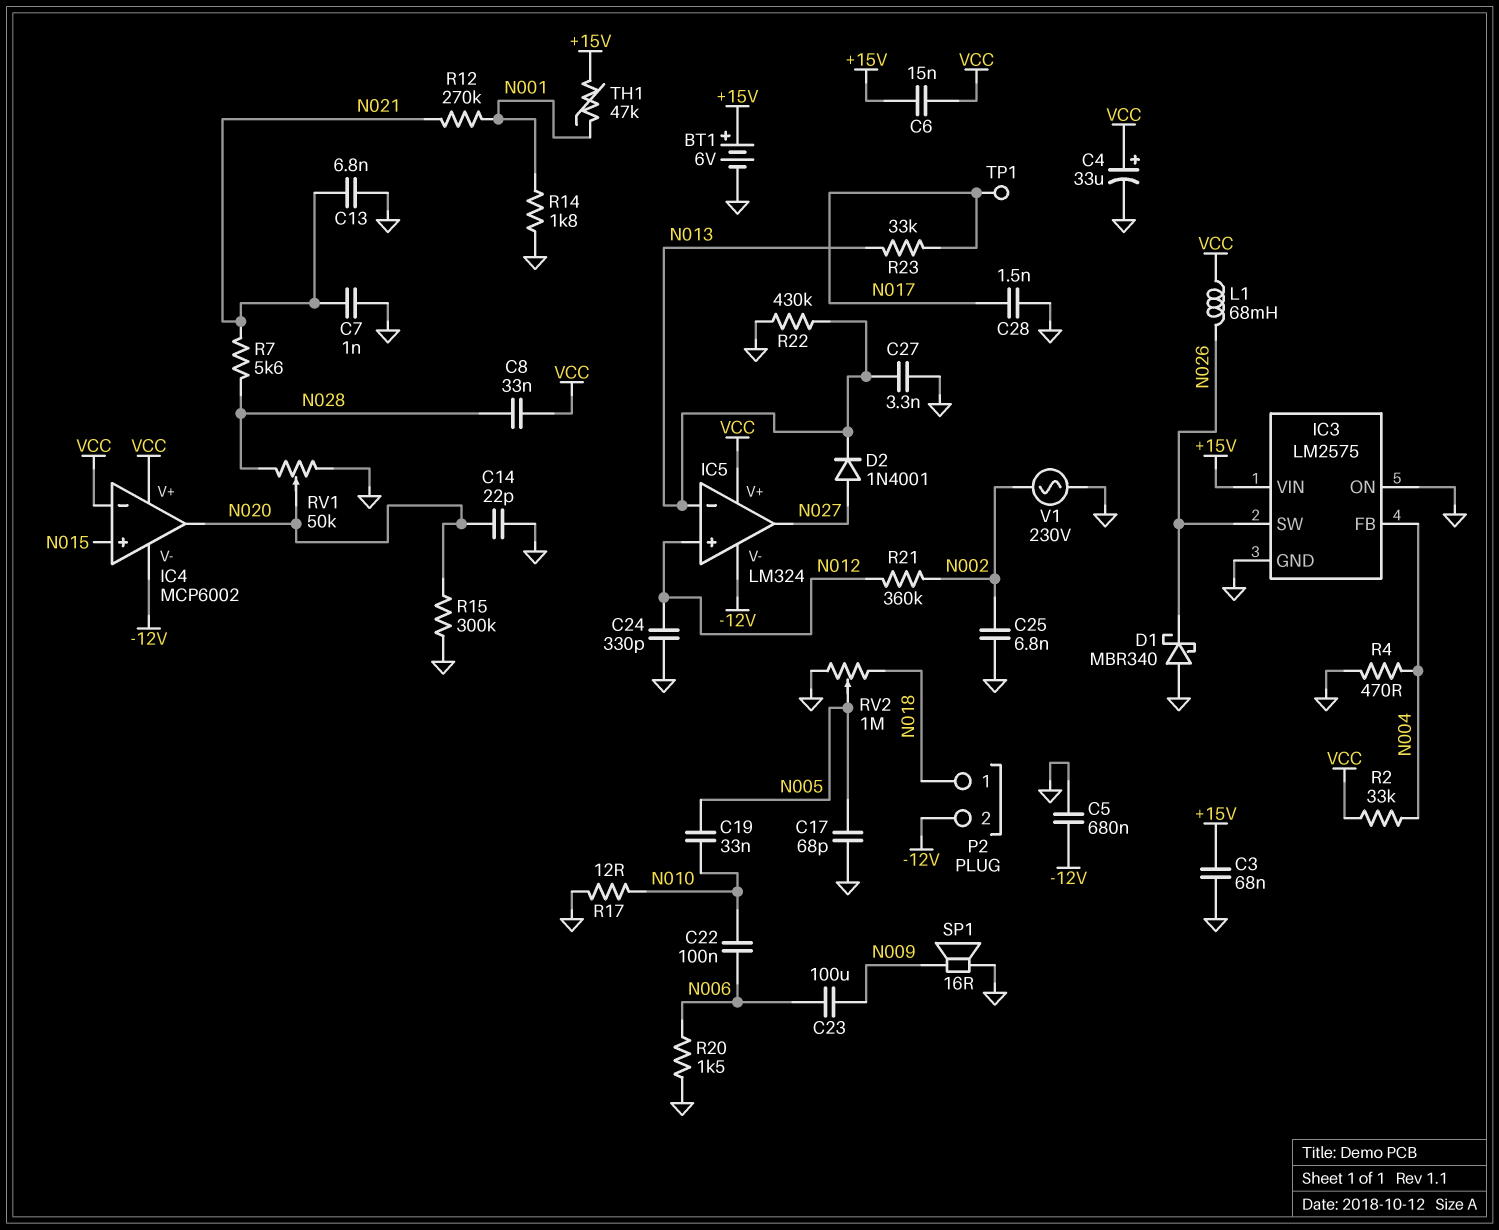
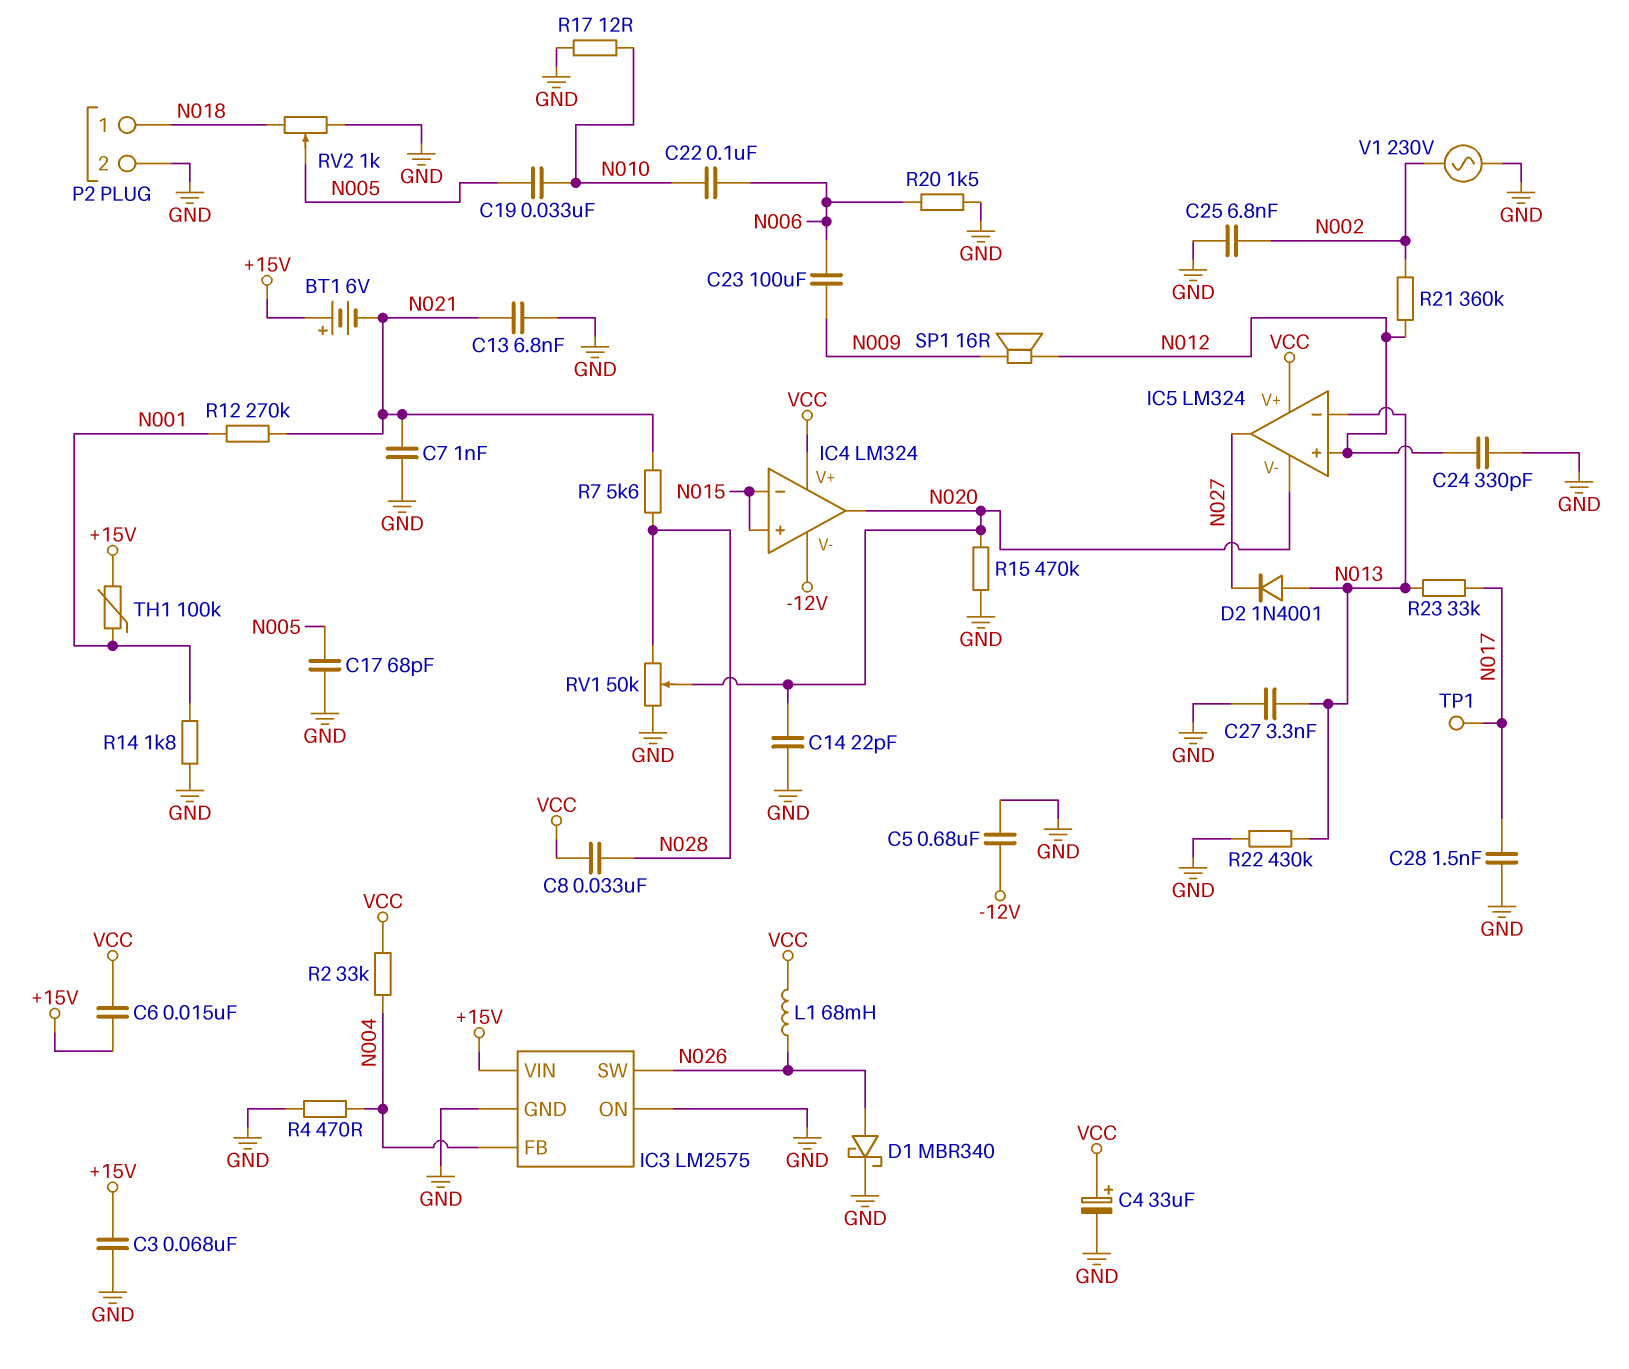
BT1: 6V (plus +15V, minus GND) -> 6V (plus +15V, minus N021)
D1: schottky MBR340 (A GND, K N026) -> schottky MBR340 (A N026, K GND)
D2: diode 1N4001 (A N027, K N013) -> diode 1N4001 (A N013, K N027)
IC4: MCP6002 -> LM324
IC4 pin in-: VCC -> N015
IC5 pin V-: -12V -> N020
P2 pin 2: -12V -> GND
R15: 300k (GND, N020) -> 470k (GND, N020)
RV2: 1M (GND, N018, wiper N005) -> 1k (GND, N018, wiper N005)
SP1: speaker 16R (GND, N009) -> speaker 16R (N009, N012)
TH1: 47k (+15V, N001) -> 100k (+15V, N001)

